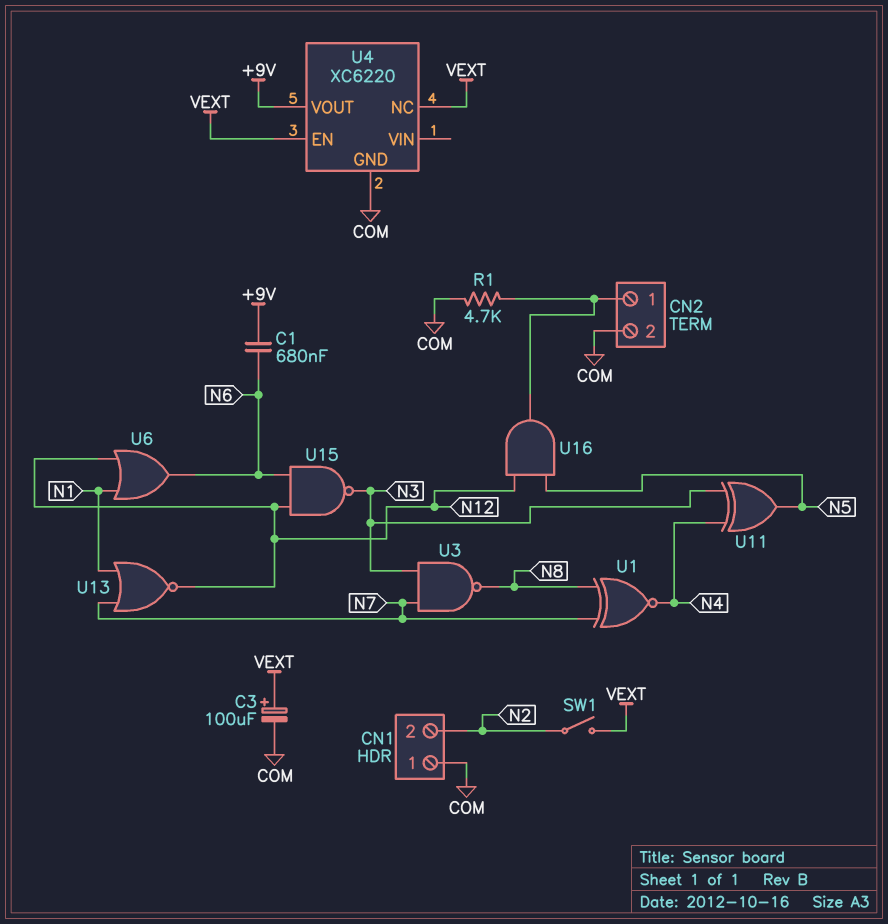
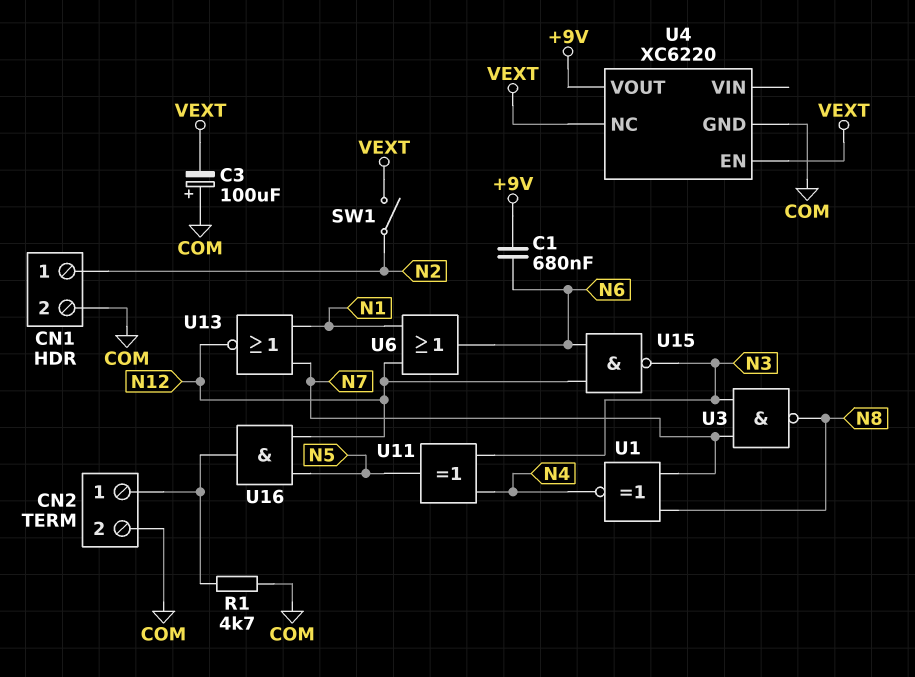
C3: 100uF (plus VEXT, minus COM) -> 100uF (plus COM, minus VEXT)
CN1 pin 1: COM -> N2
CN1 pin 2: N2 -> COM

